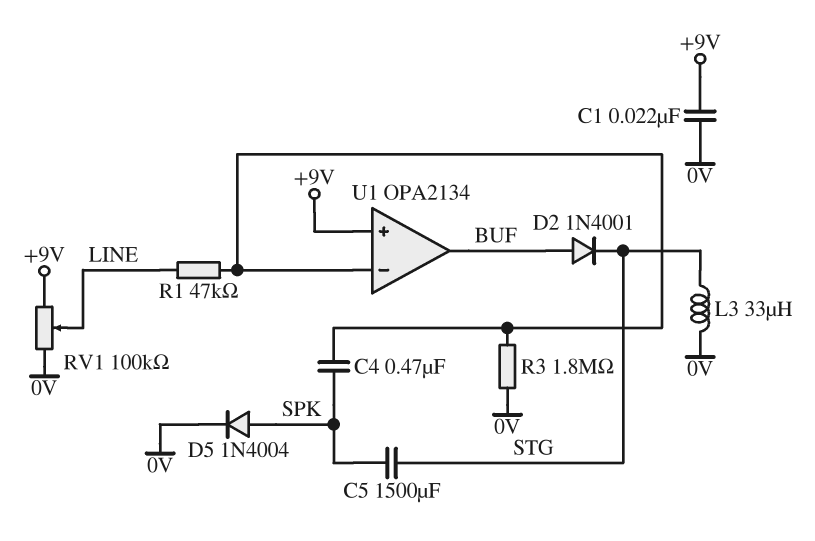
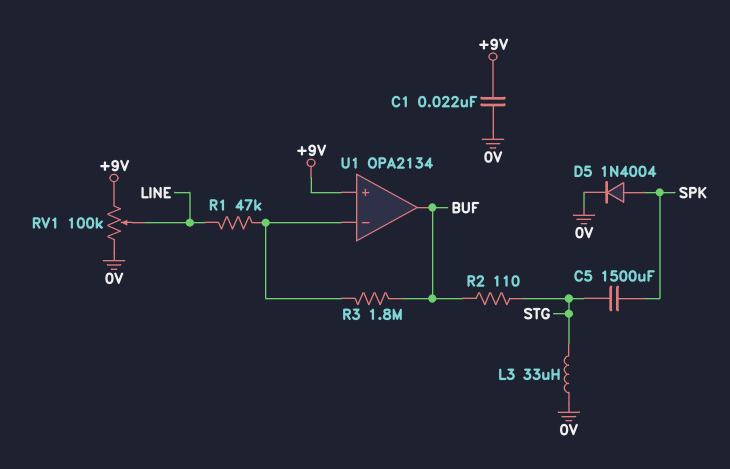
C4: 470nF (SPK, U1/in-) -> none
D2: diode 1N4001 (A BUF, K STG) -> none
R2: none -> 110 (BUF, STG)
R3: 1.8M (0V, U1/in-) -> 1.8M (BUF, U1/in-)

